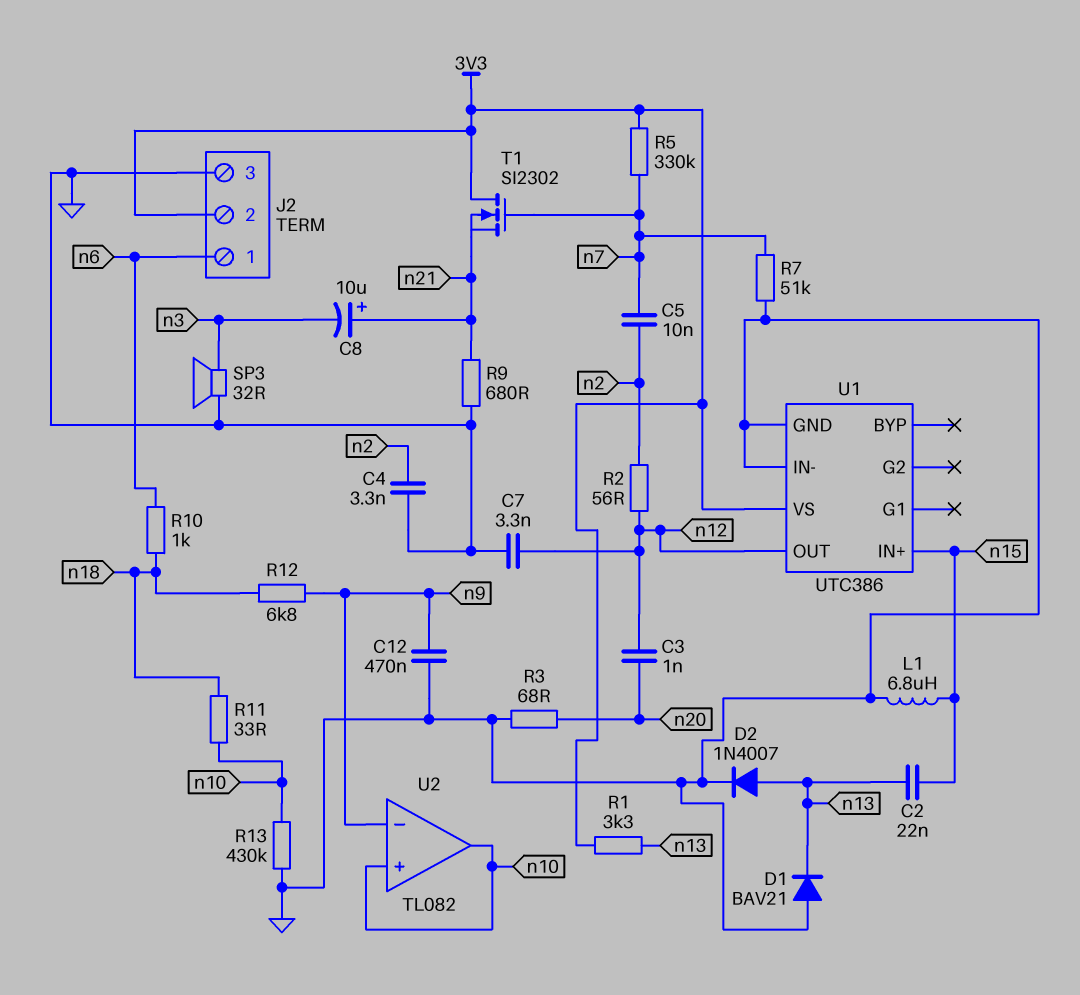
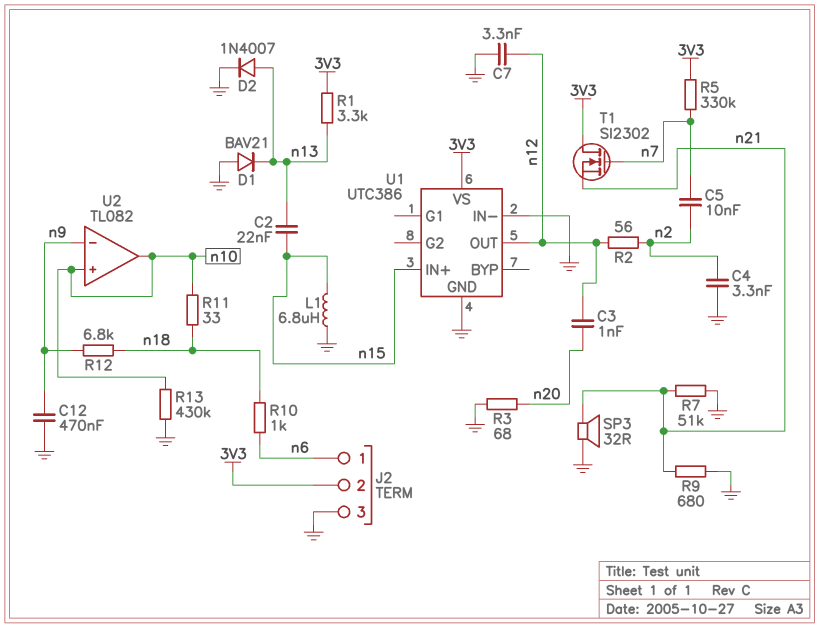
C8: 10uF (plus n21, minus n3) -> none
R7: 51k (GND, n7) -> 51k (GND, n21)
SP3: speaker 32R (GND, n3) -> speaker 32R (GND, n21)

